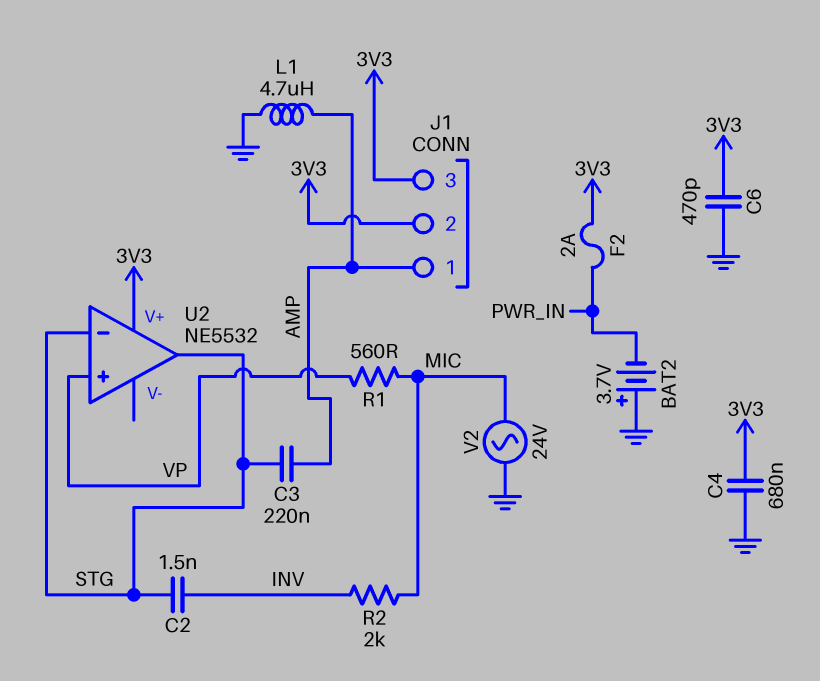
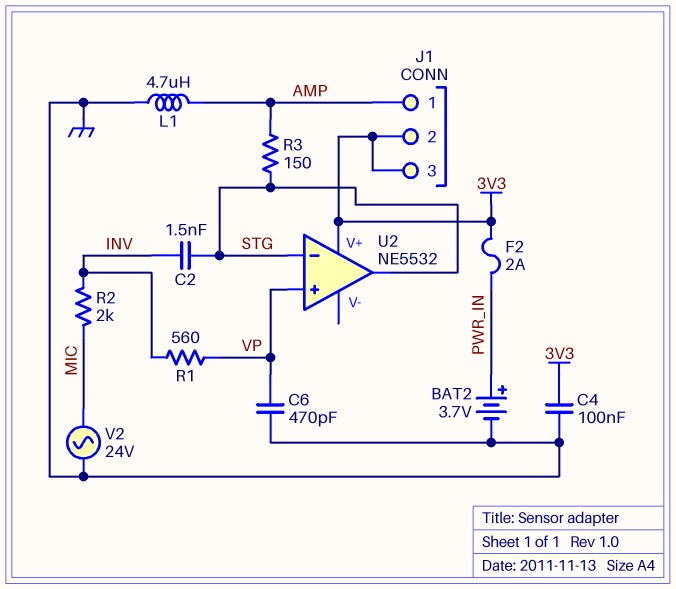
BAT2: 3.7V (plus GND, minus PWR_IN) -> 3.7V (plus PWR_IN, minus GND)
C3: 220nF (AMP, STG) -> none
C4: 680nF (3V3, GND) -> 100nF (3V3, GND)
C6: 470pF (3V3, GND) -> 470pF (GND, VP)
R1: 560 (MIC, VP) -> 560 (INV, VP)
R3: none -> 150 (AMP, STG)

